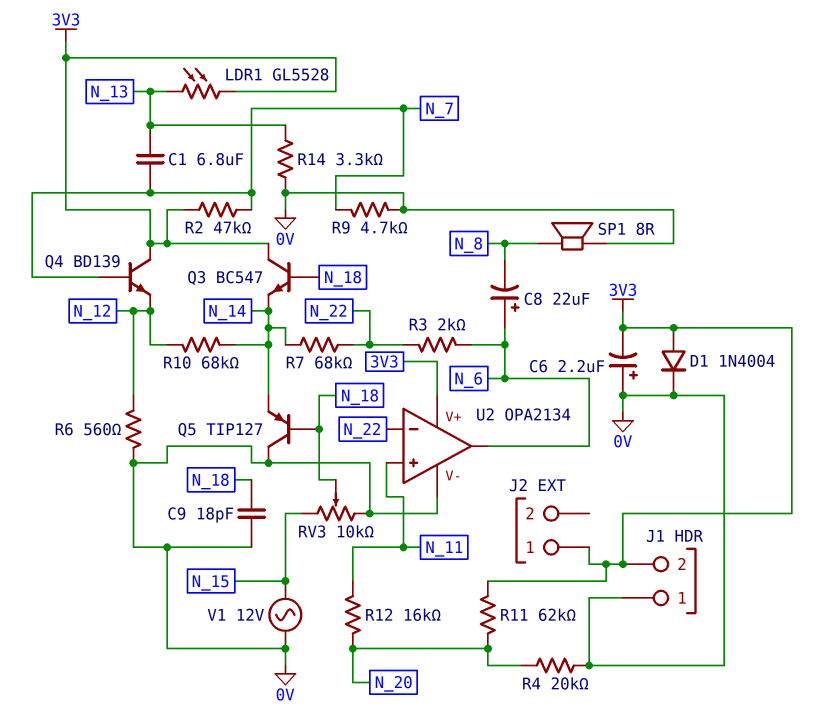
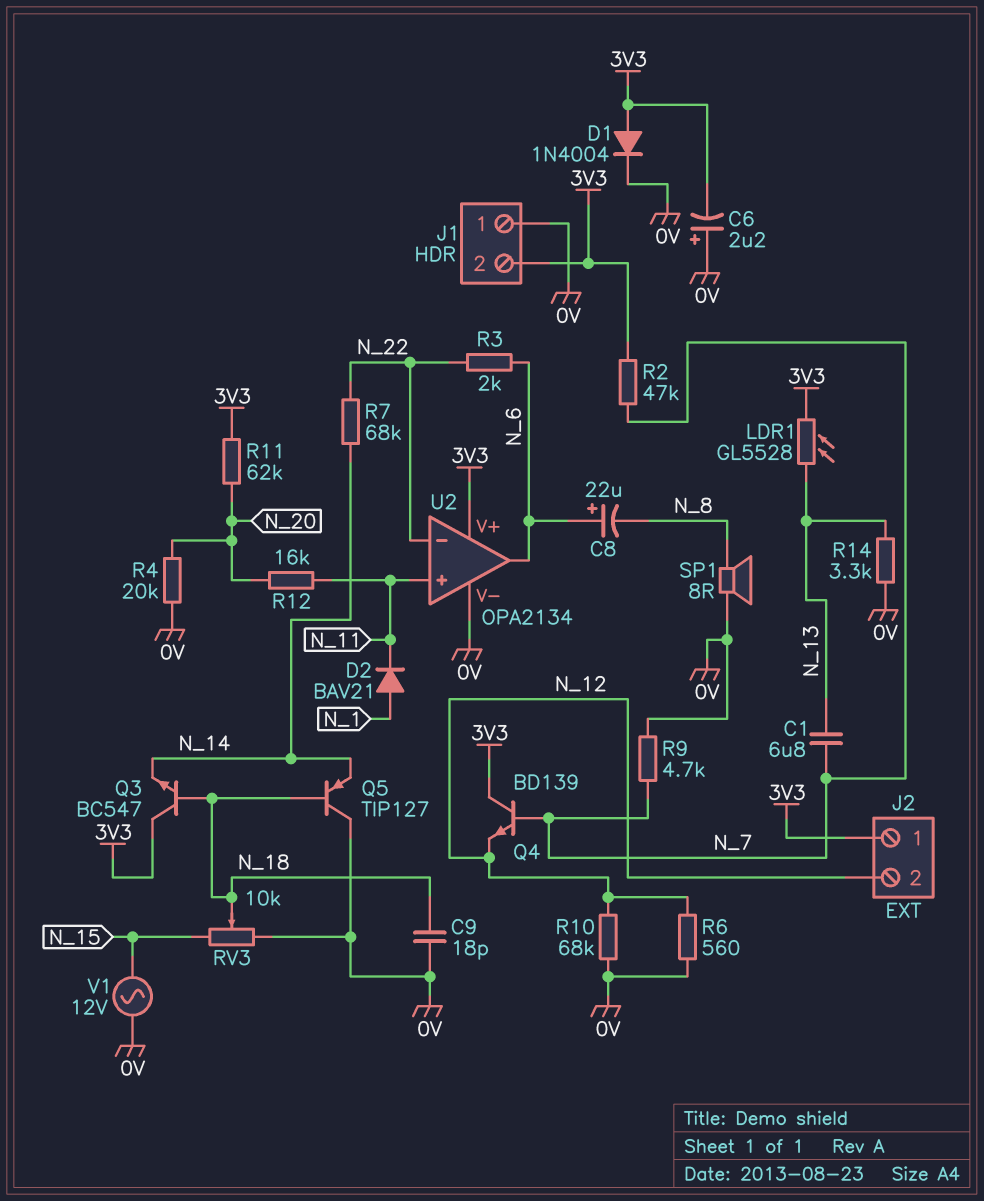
D2: none -> diode BAV21 (A N_1, K N_11)
J2 pin 2: none -> N_12
R10: 68k (N_12, N_14) -> 68k (0V, N_12)

